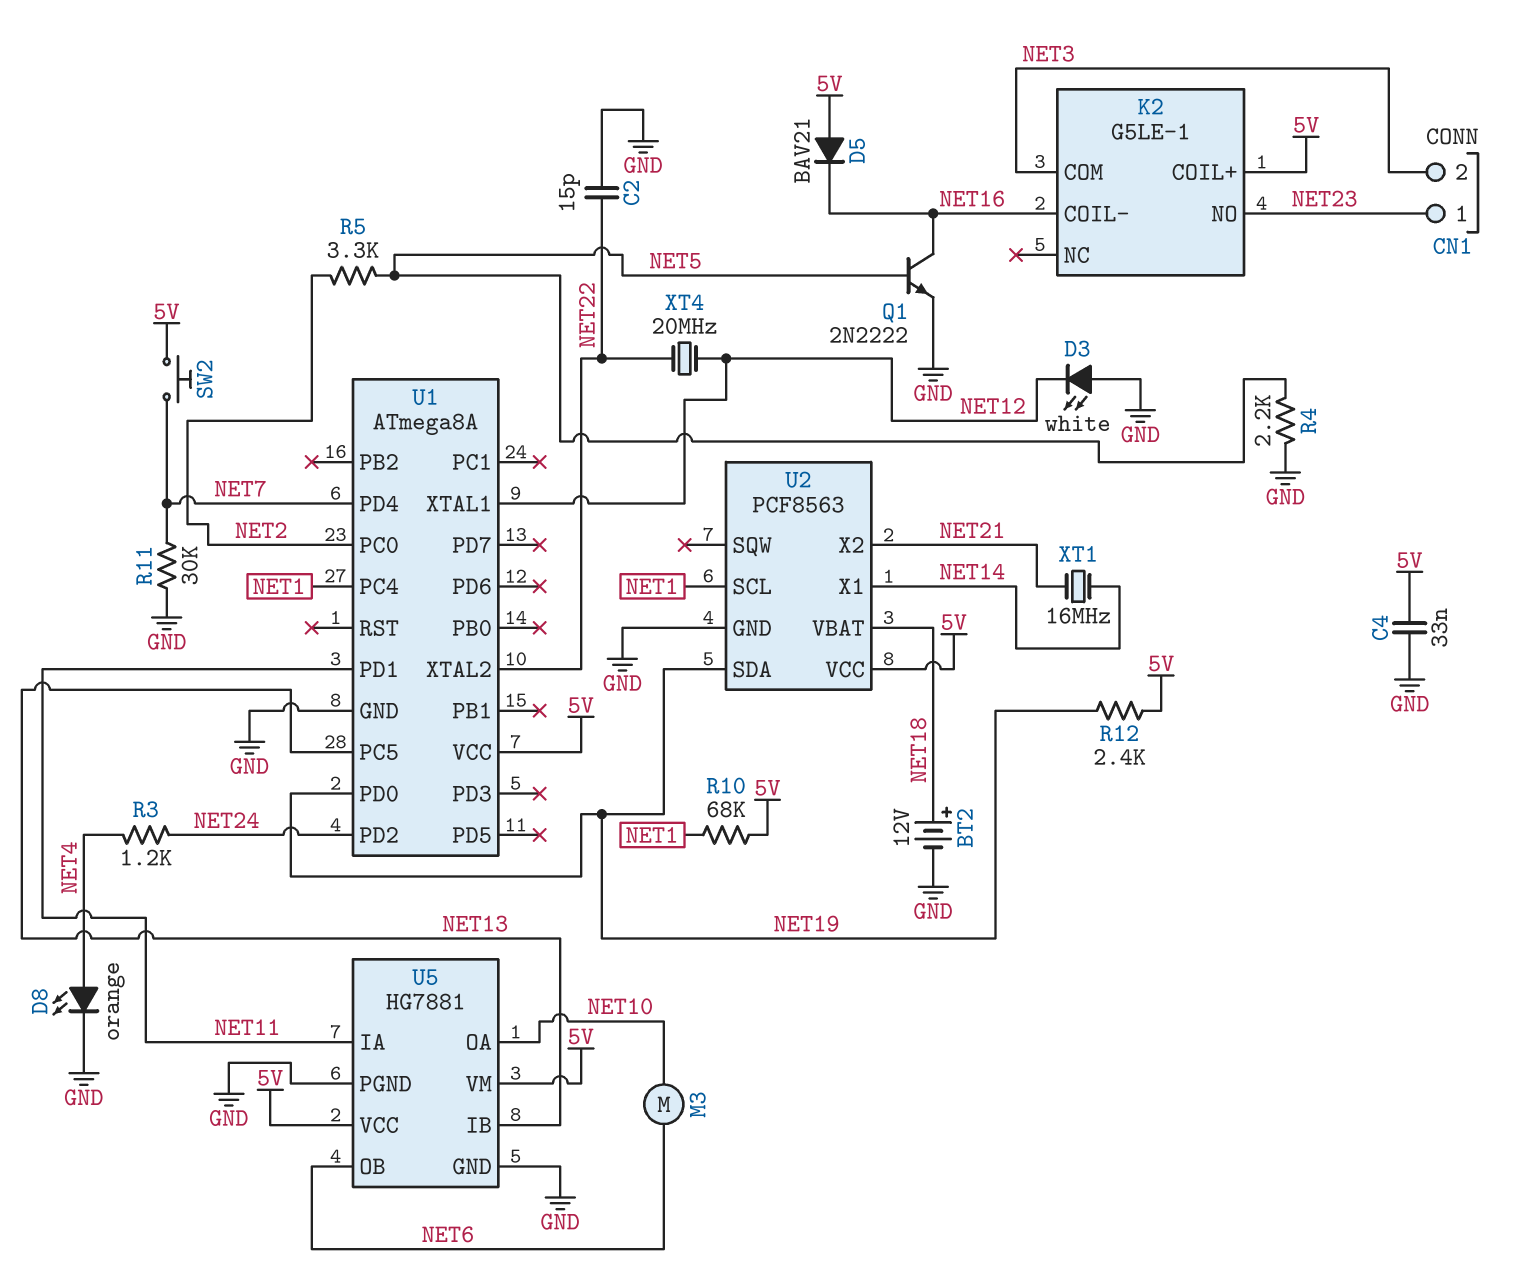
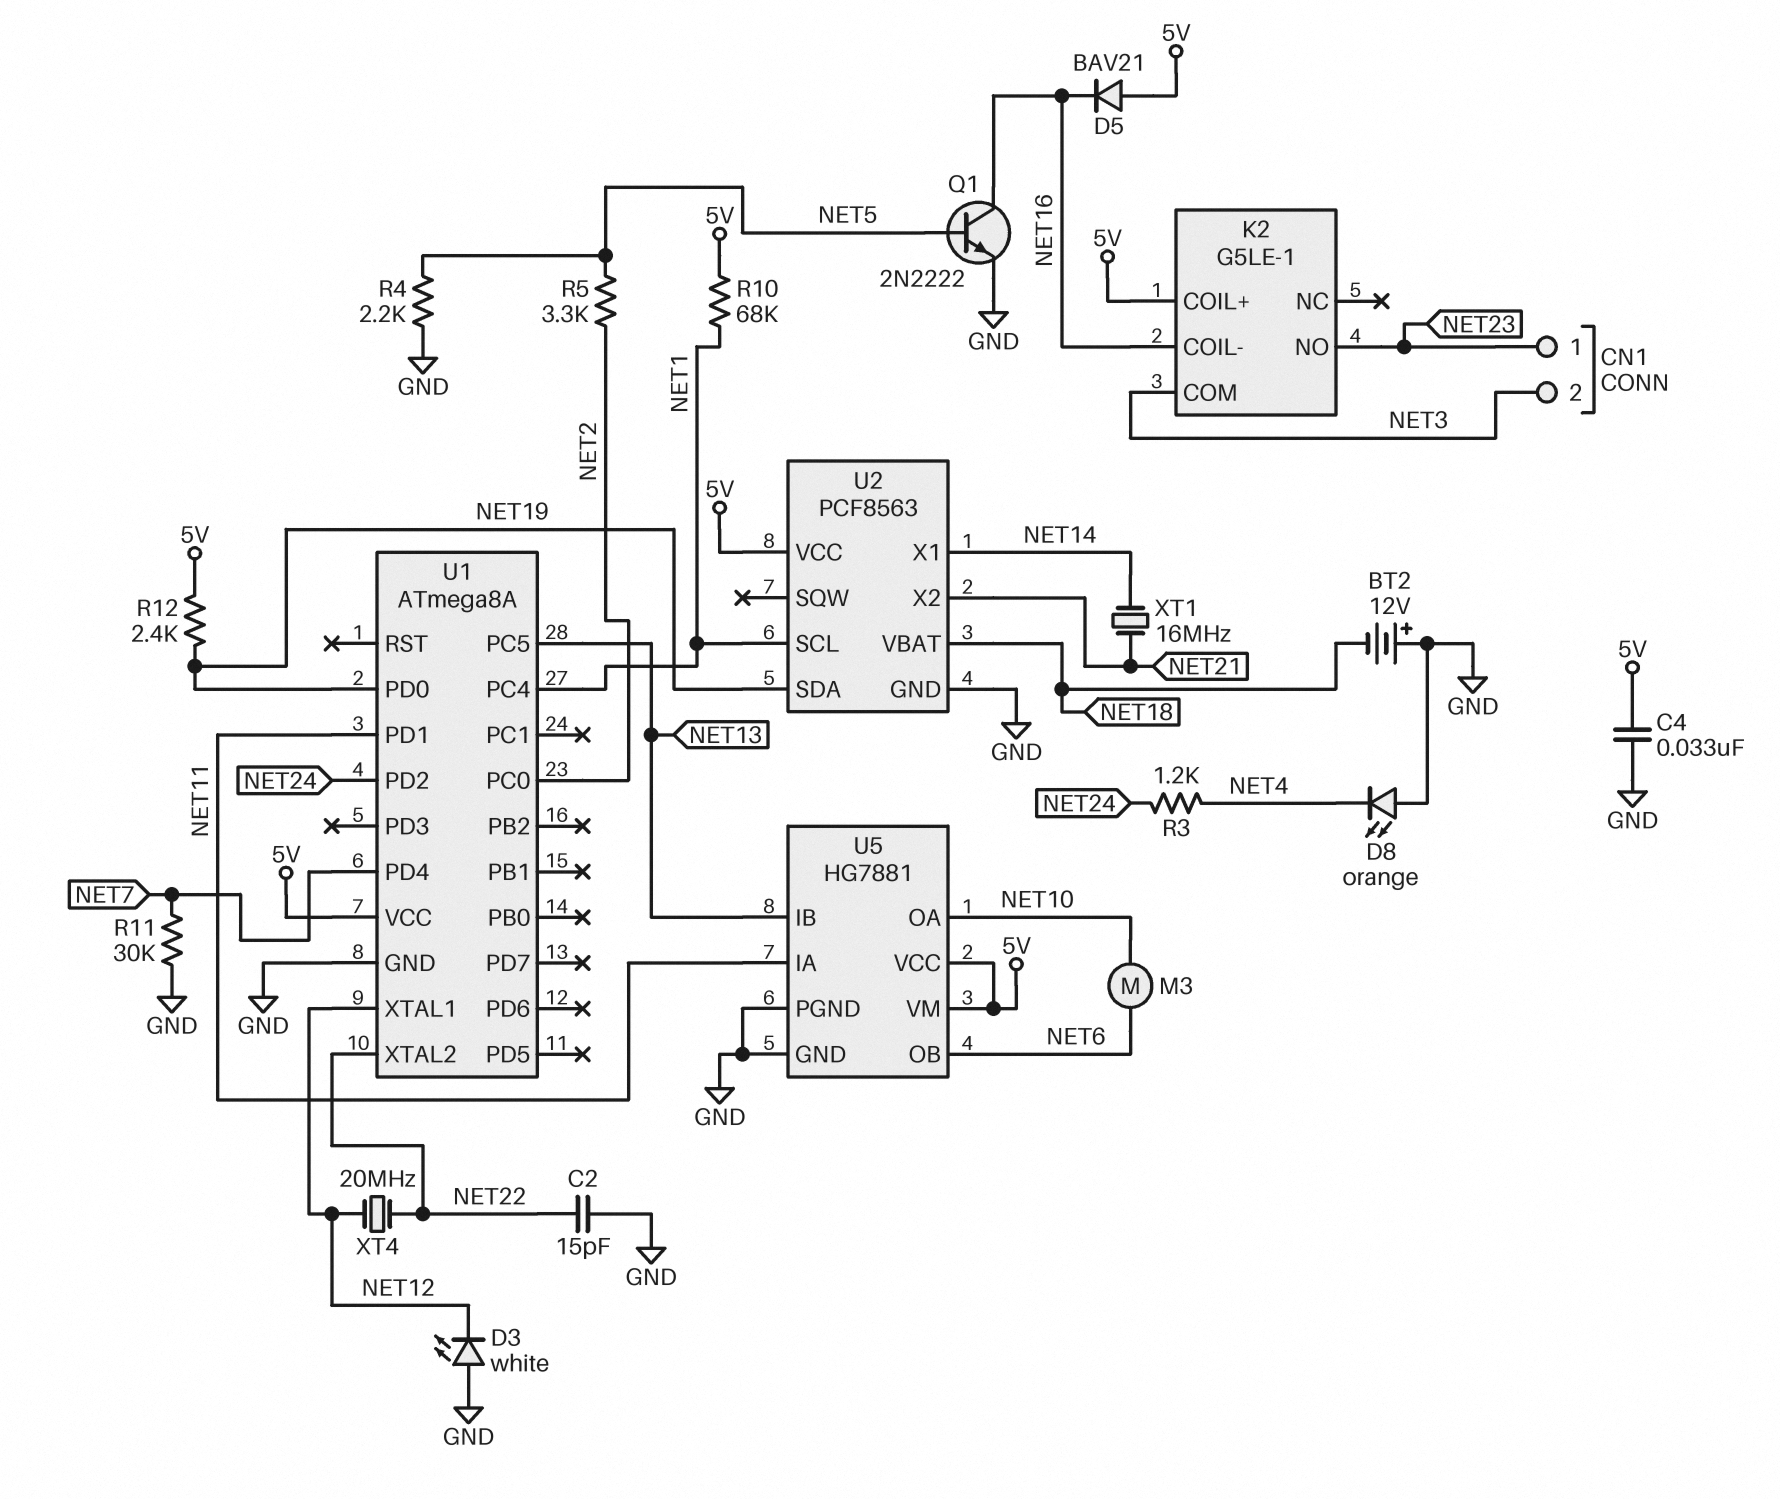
BT2: 12V (plus NET18, minus GND) -> 12V (plus GND, minus NET18)
D8: LED orange (A NET4, K GND) -> LED orange (A GND, K NET4)
SW2: button (5V, NET7) -> none

